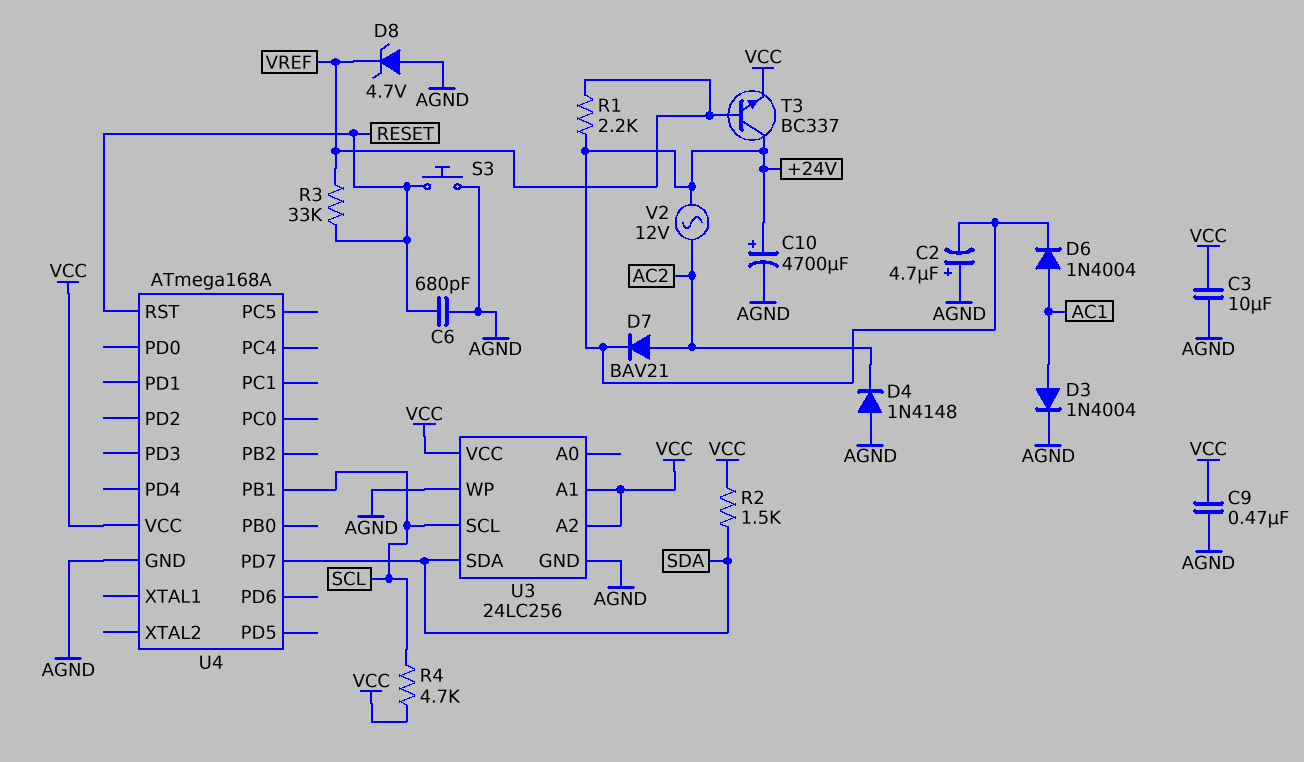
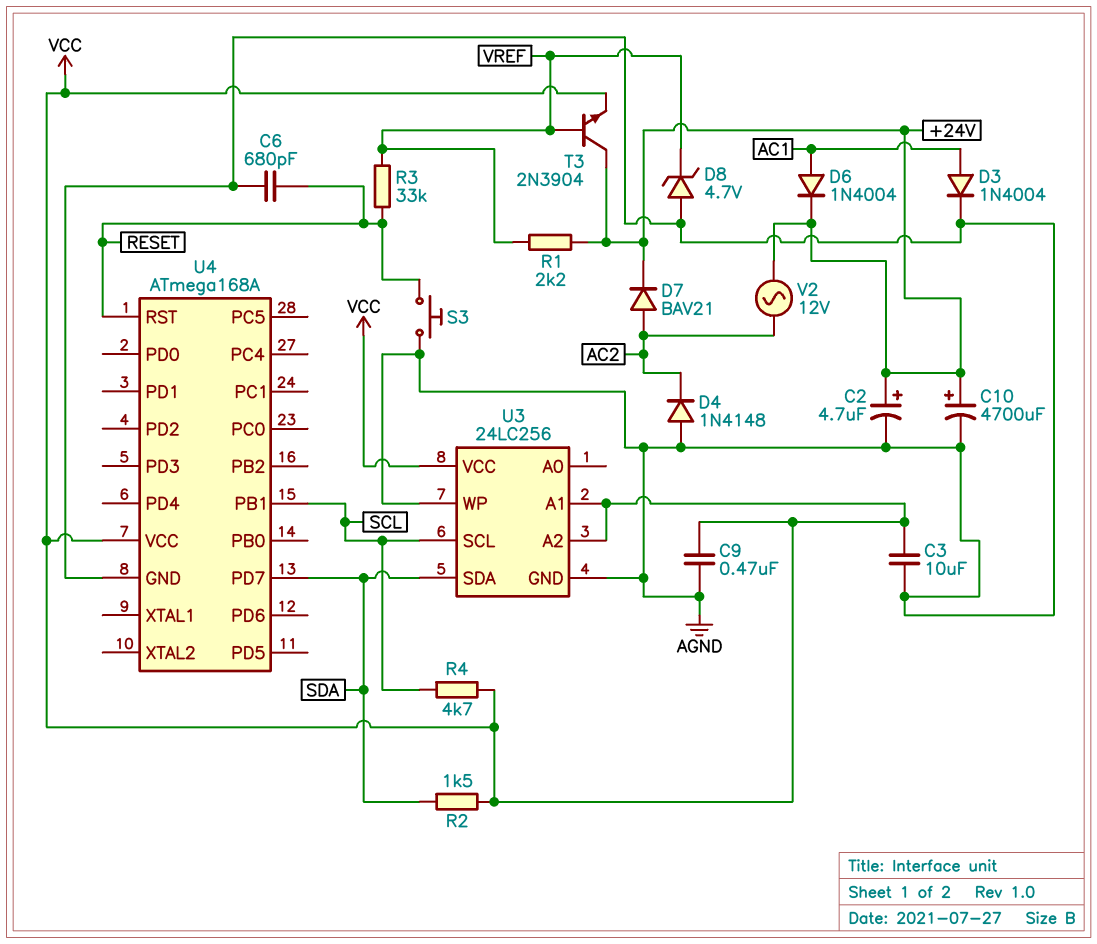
C2: 4.7uF (plus AGND, minus +24V) -> 4.7uF (plus +24V, minus AGND)
T3: NPN BC337 (B VREF, C +24V, E VCC) -> NPN 2N3904 (B VREF, C +24V, E VCC)

